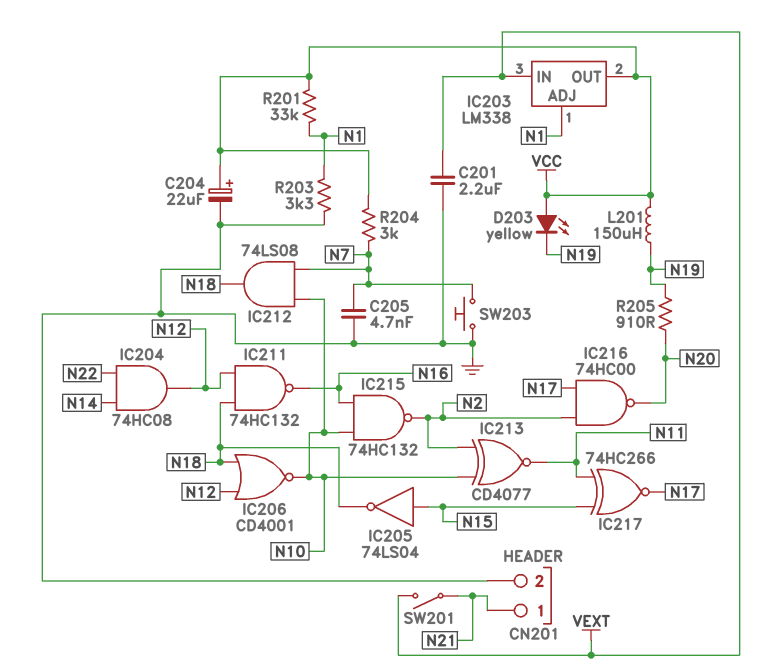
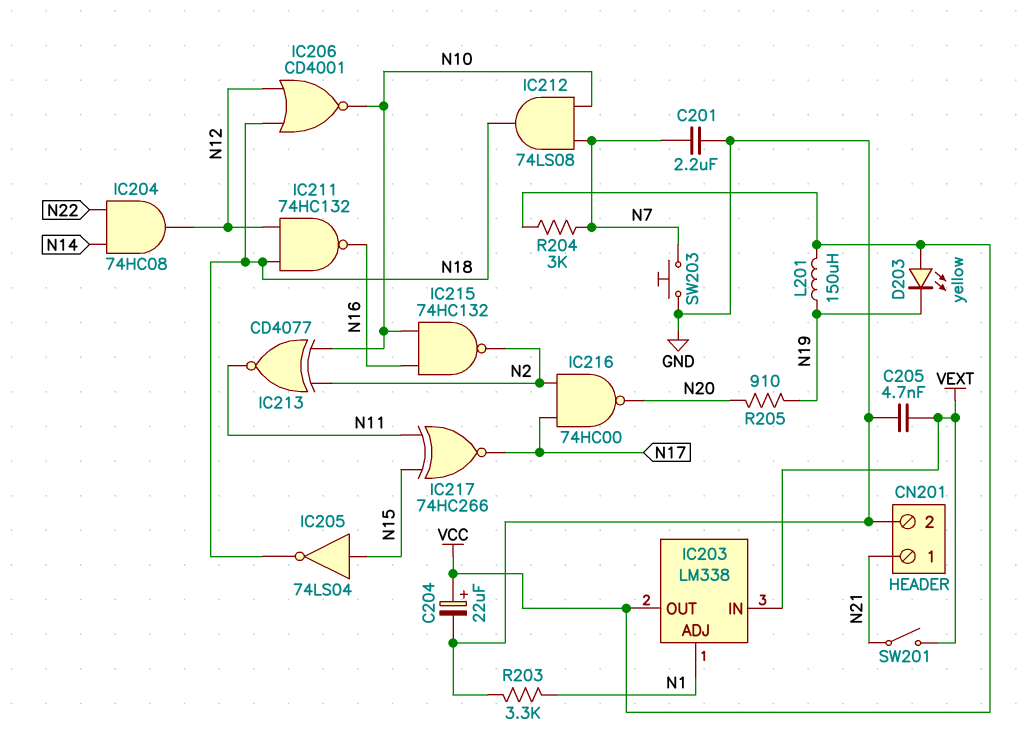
C201: 2.2uF (GND, VEXT) -> 2.2uF (GND, N7)
C205: 4.7nF (GND, N7) -> 4.7nF (GND, VEXT)
R201: 33k (N1, VCC) -> none

